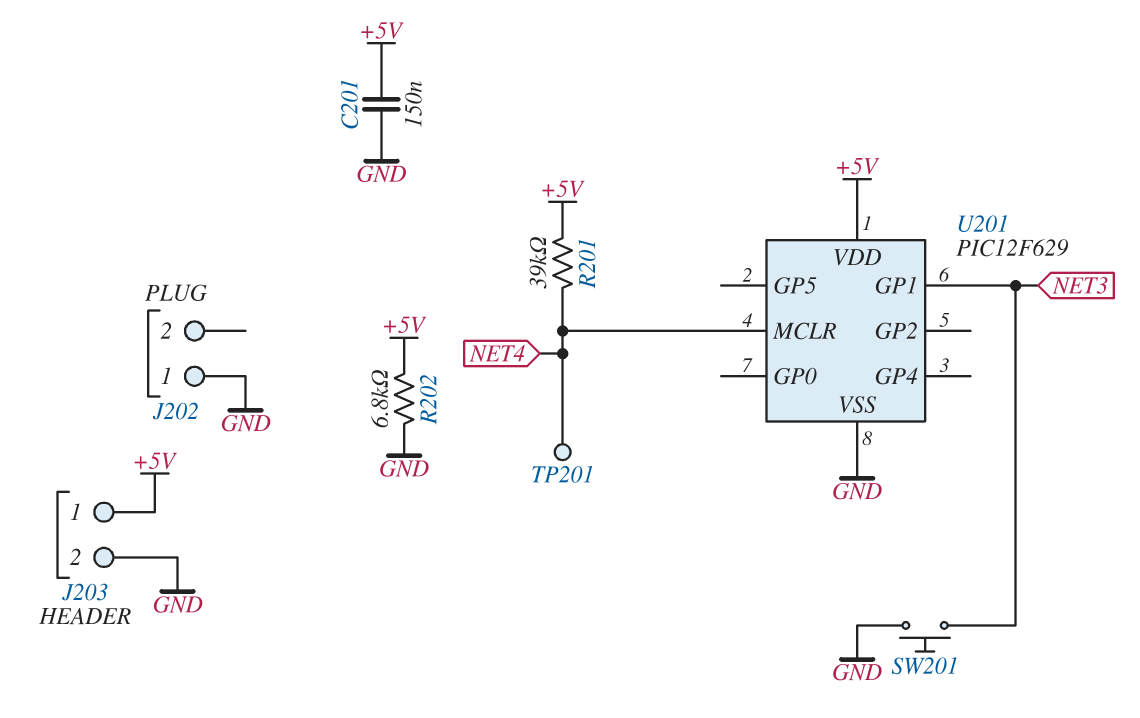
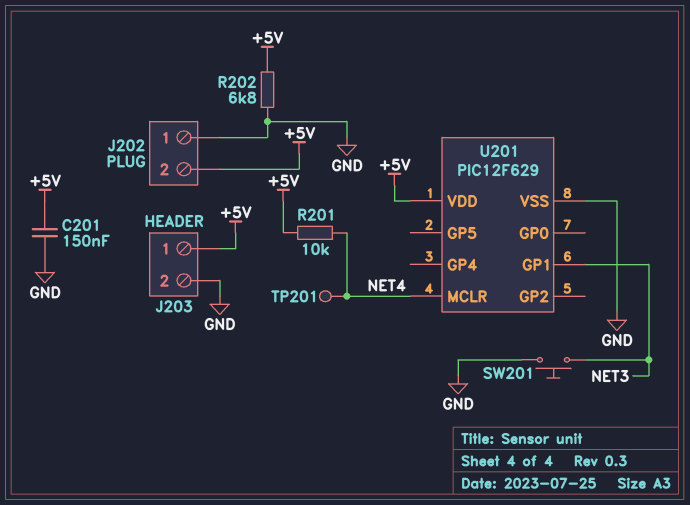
J202 pin 2: none -> +5V
R201: 39k (+5V, NET4) -> 10k (+5V, NET4)

